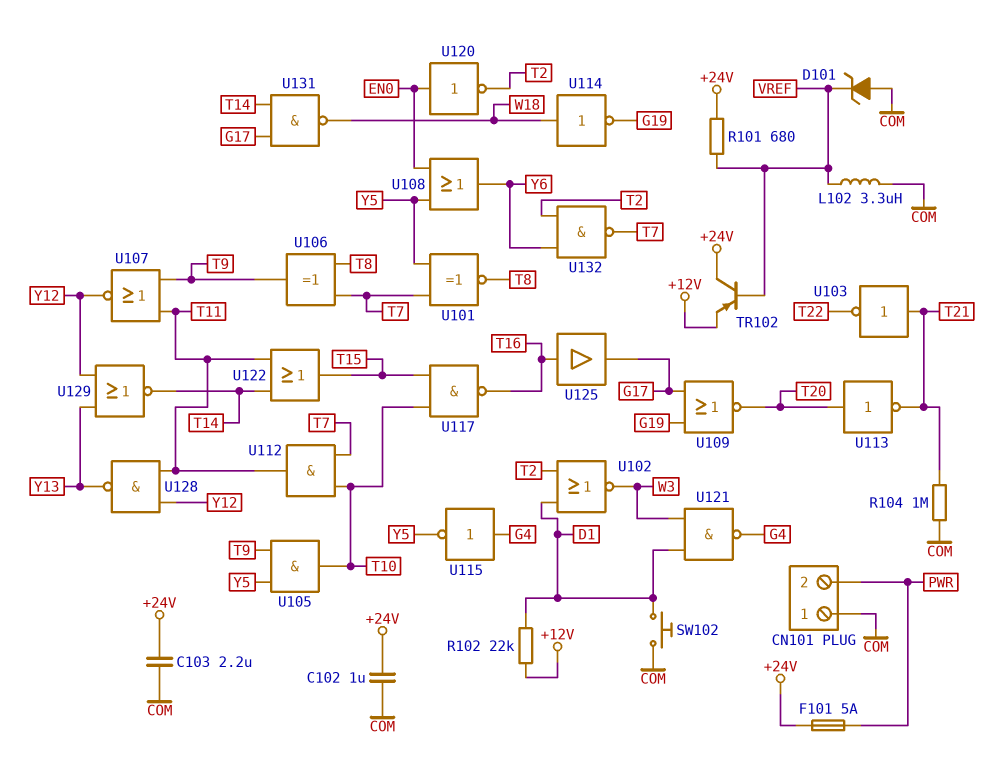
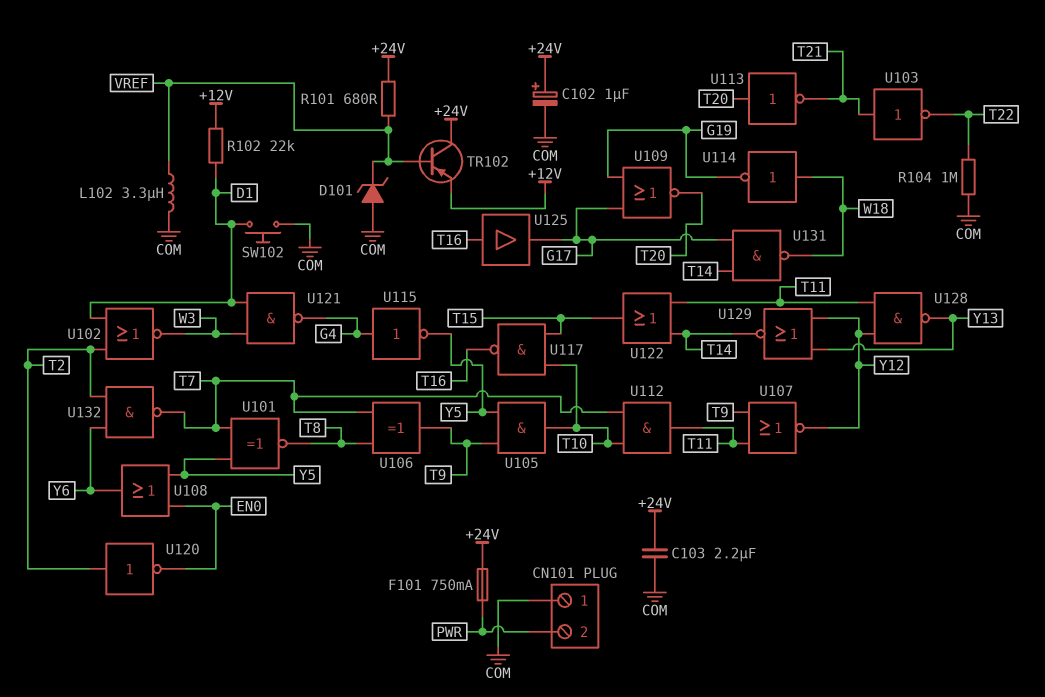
C102: 1uF (+24V, COM) -> 1uF (plus +24V, minus COM)
F101: 5A (+24V, PWR) -> 750mA (+24V, PWR)
R104: 1M (COM, T21) -> 1M (COM, T22)
U120: NOT (in EN0, out T2) -> NOT (in T2, out EN0)

